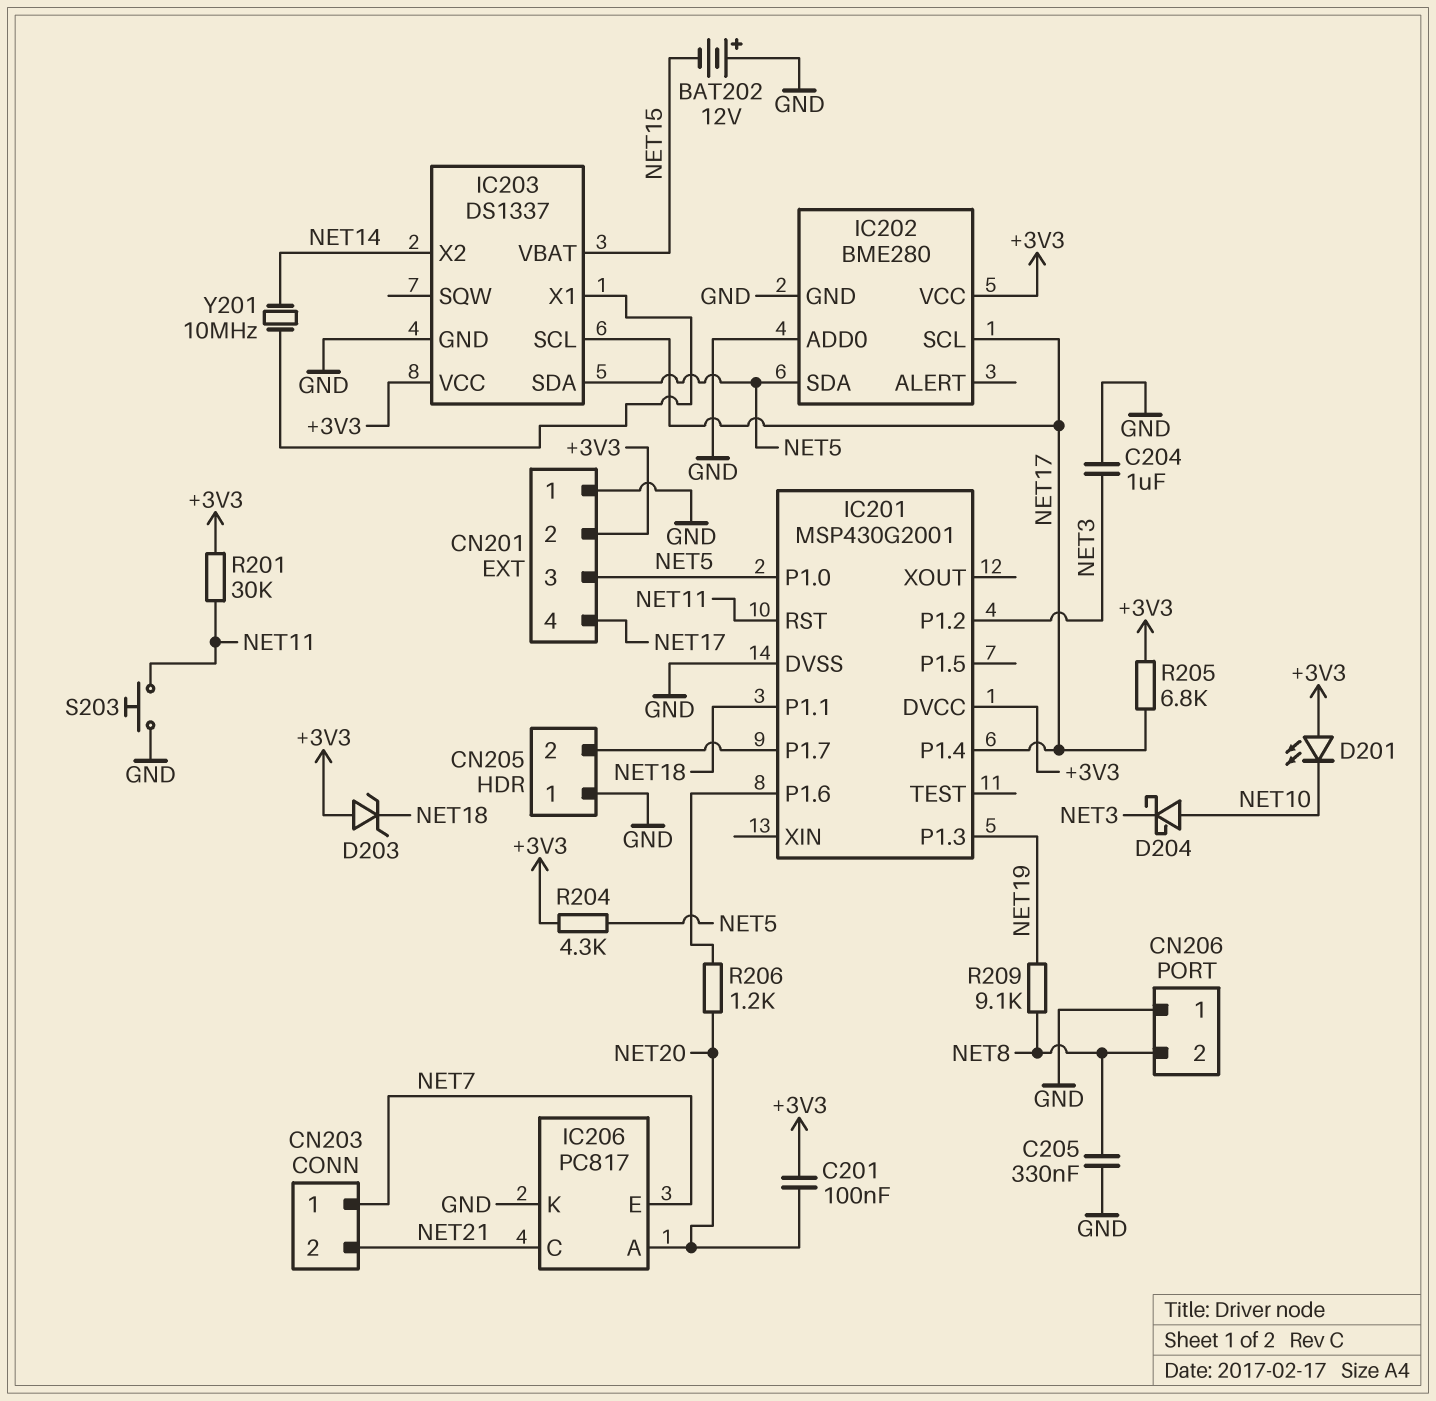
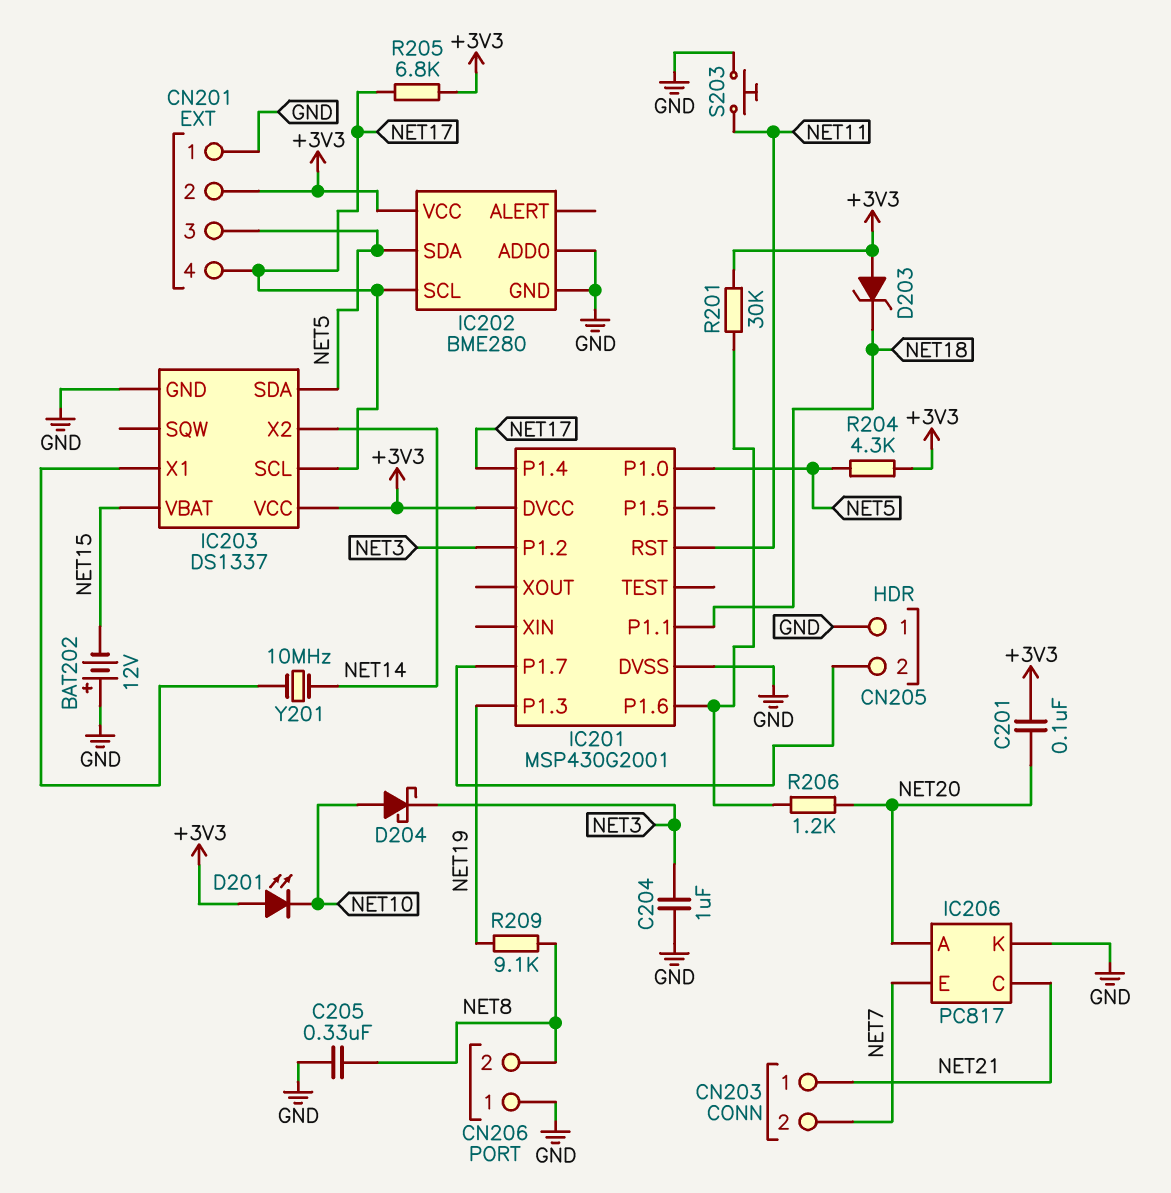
CN203 pin 1: NET7 -> NET21
CN203 pin 2: NET21 -> NET7
R201: 30k (+3V3, NET11) -> 30k (+3V3, IC201/P1.6)

